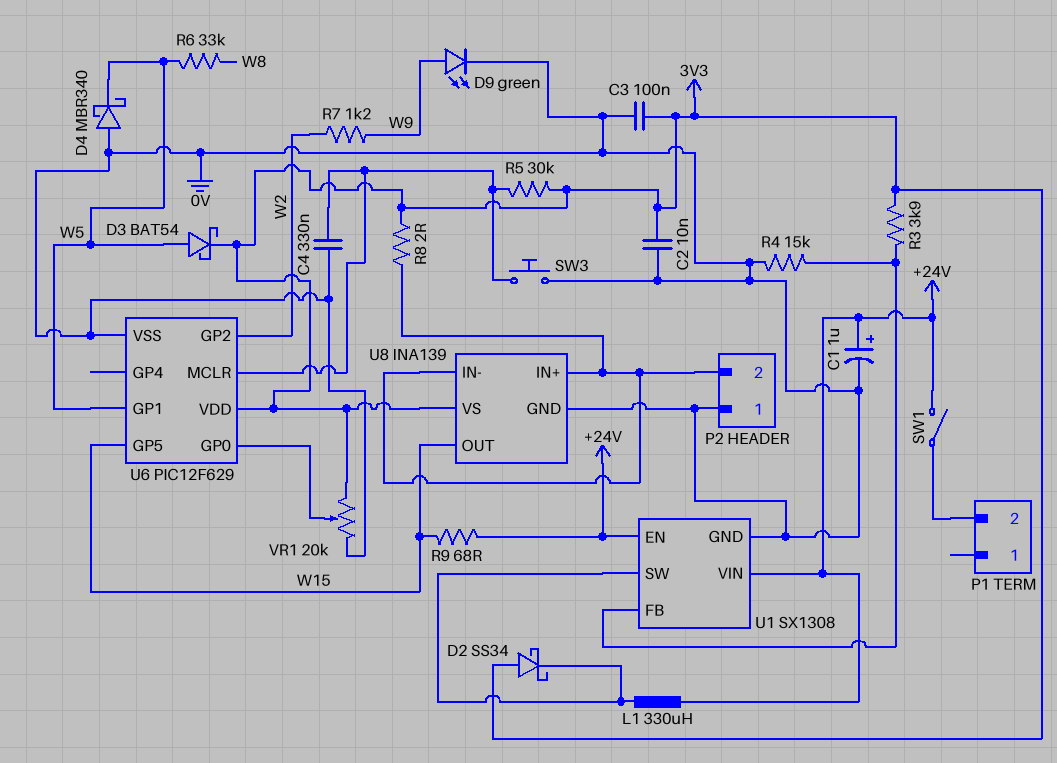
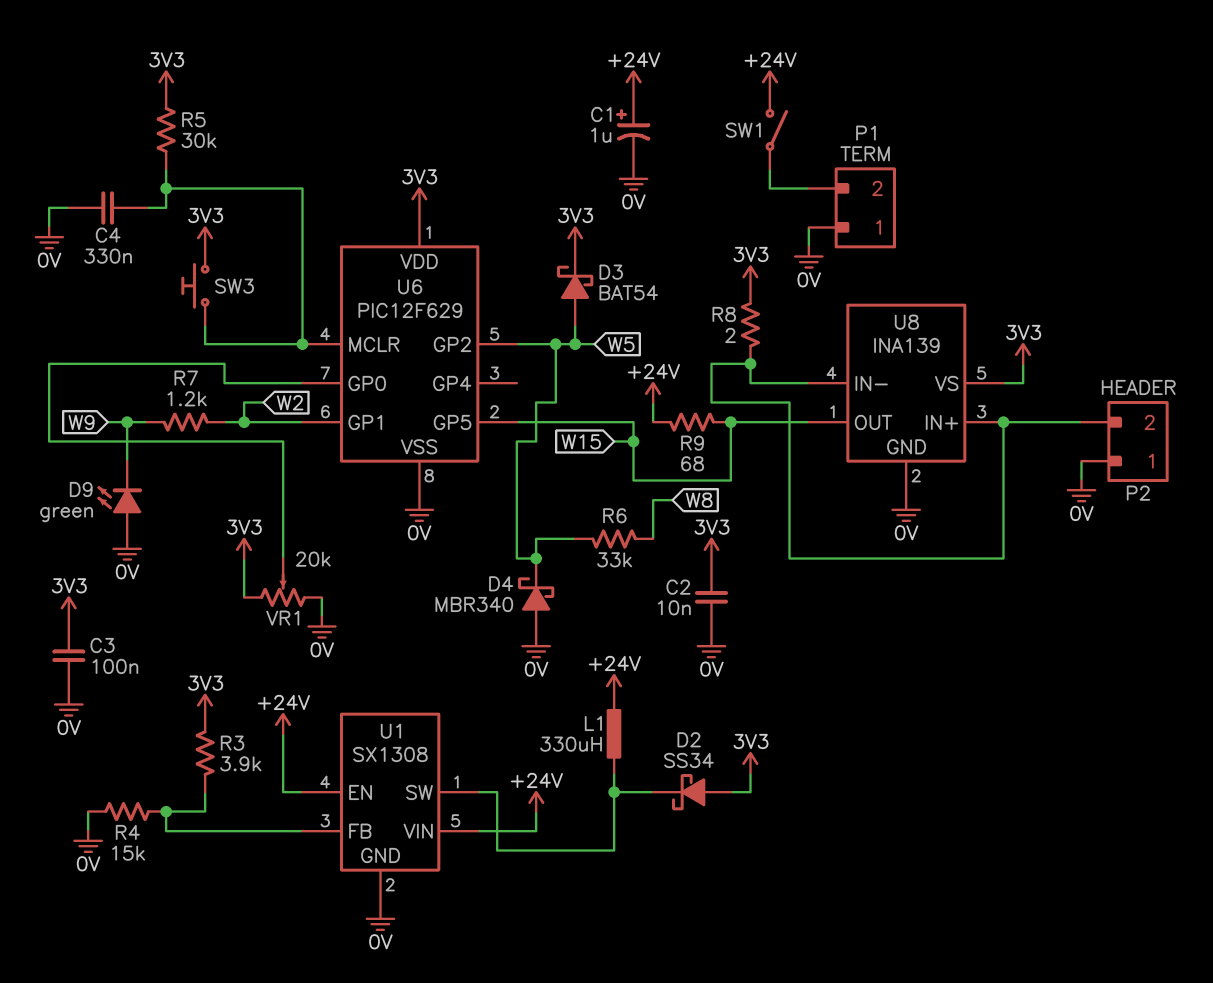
D9: LED green (A W9, K 0V) -> LED green (A 0V, K W9)
P1 pin 1: none -> 0V
SW3: button (0V, U6/MCLR) -> button (3V3, U6/MCLR)
U6 pin GP1: W5 -> W2
U6 pin GP2: W2 -> W5

